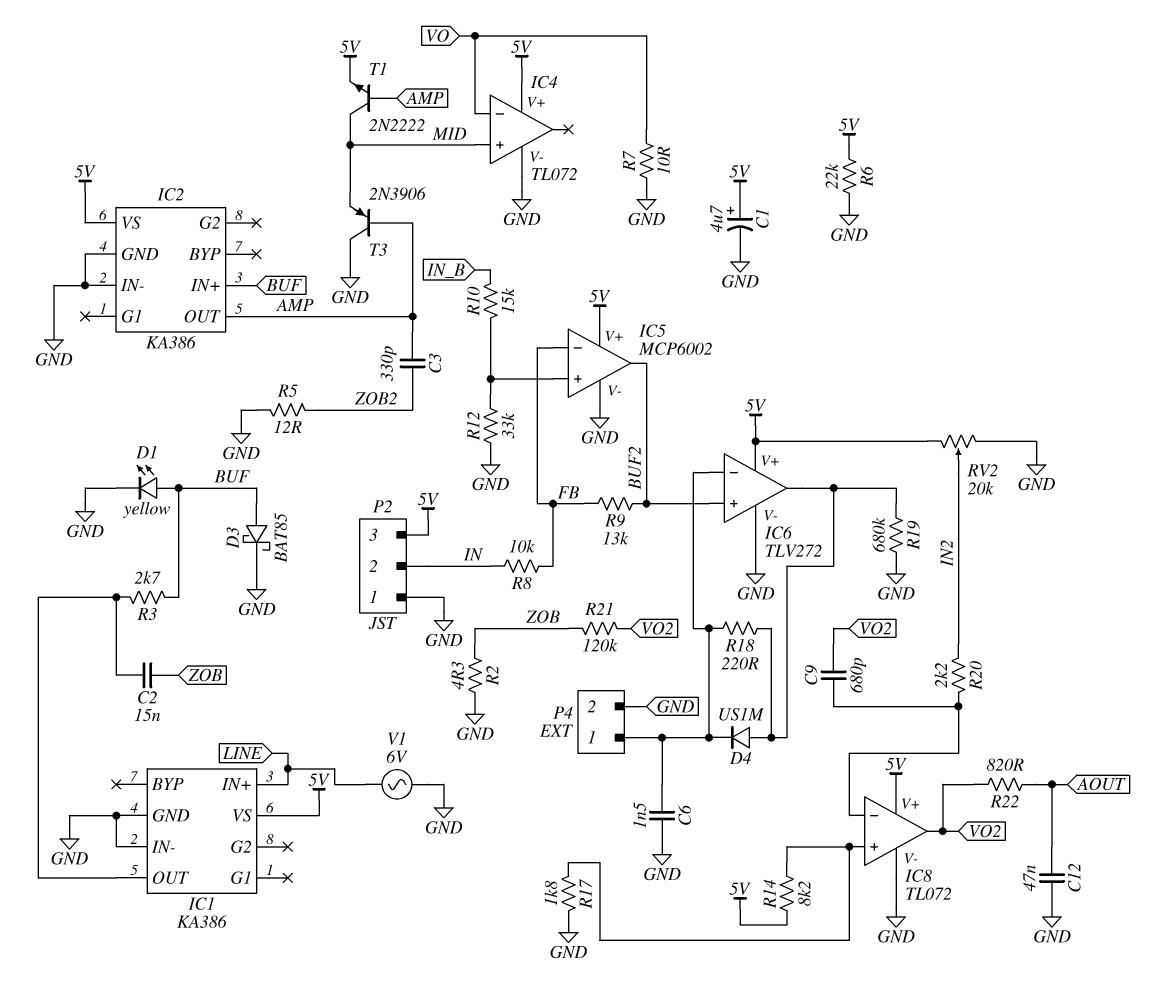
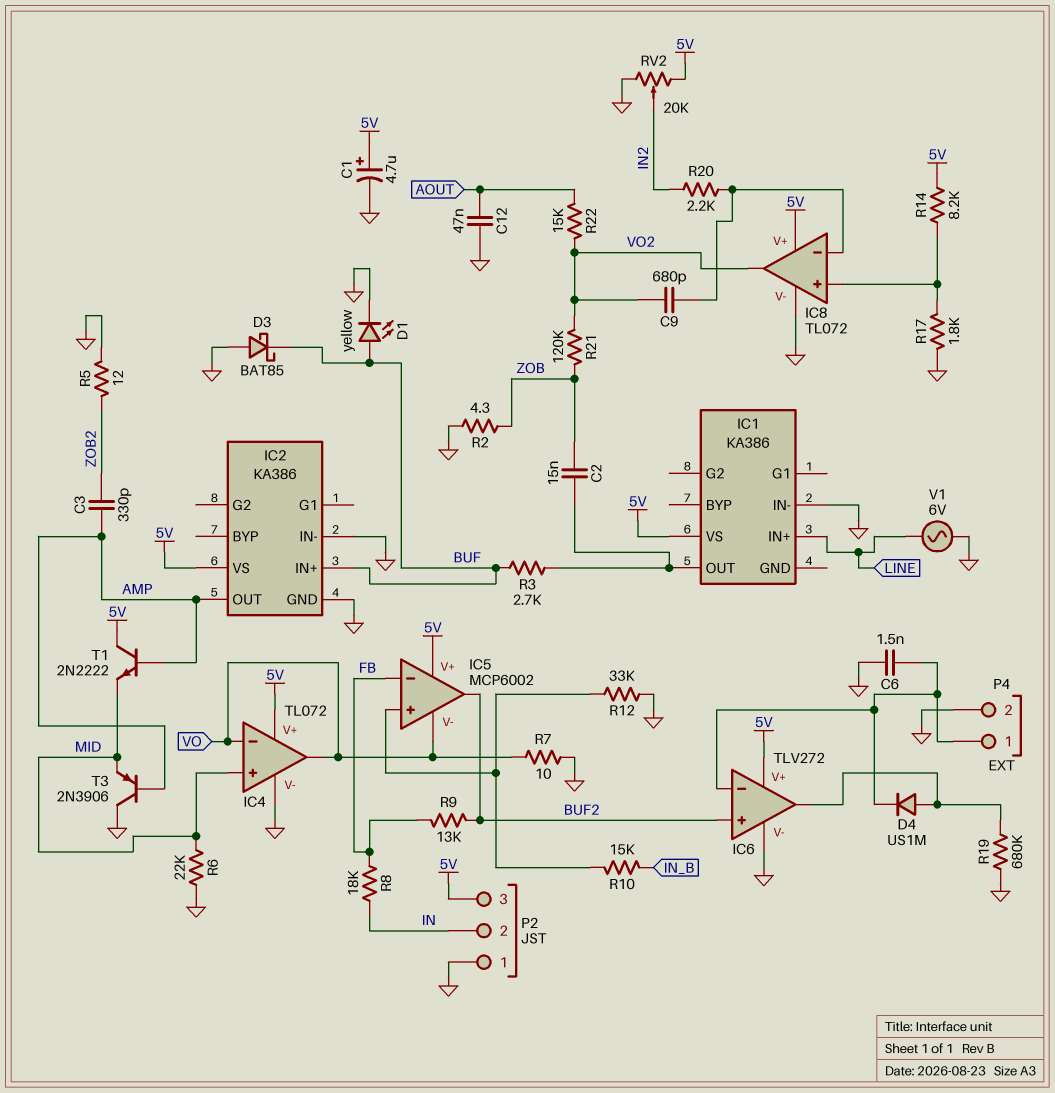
D3: schottky BAT85 (A BUF, K GND) -> schottky BAT85 (A GND, K BUF)
IC1 pin GND: GND -> none
IC4 pin out: none -> VO
IC5 pin V-: GND -> VO
R6: 22k (5V, GND) -> 22k (GND, MID)
R8: 10k (FB, IN) -> 18k (FB, IN)
R18: 220 (IC6/in-, IC6/out) -> none
R22: 820 (AOUT, VO2) -> 15k (AOUT, VO2)
T1: NPN 2N2222 (B AMP, C MID, E 5V) -> NPN 2N2222 (B AMP, C 5V, E MID)

